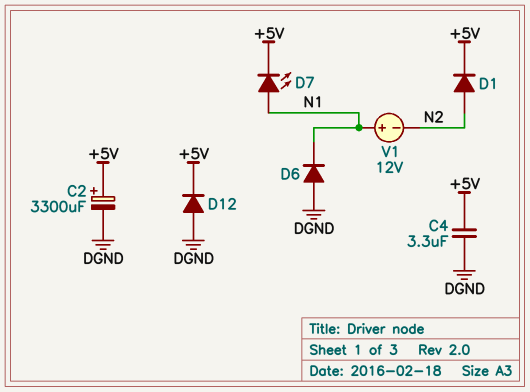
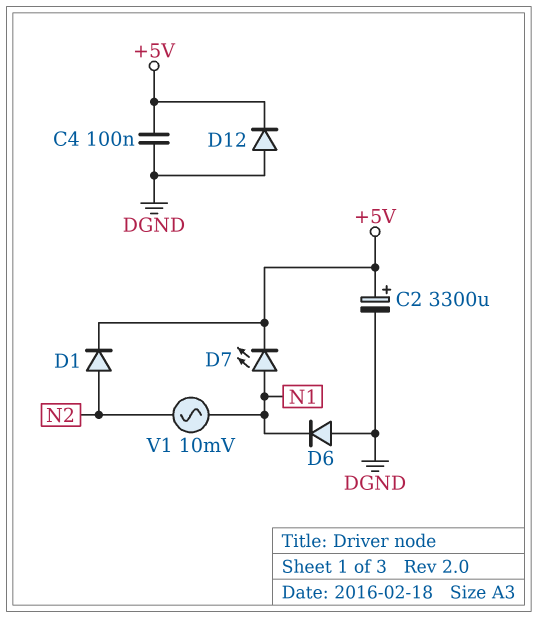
C4: 3.3uF (+5V, DGND) -> 100nF (+5V, DGND)
V1: 12V (plus N1, minus N2) -> AC 10mV (N1, N2)

